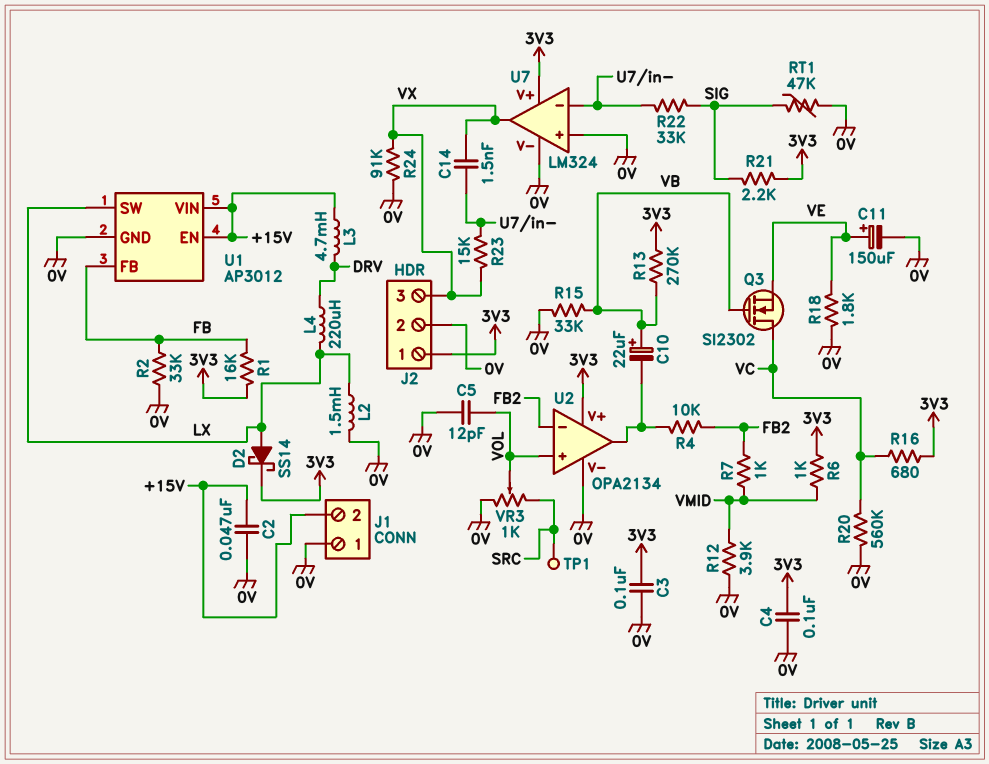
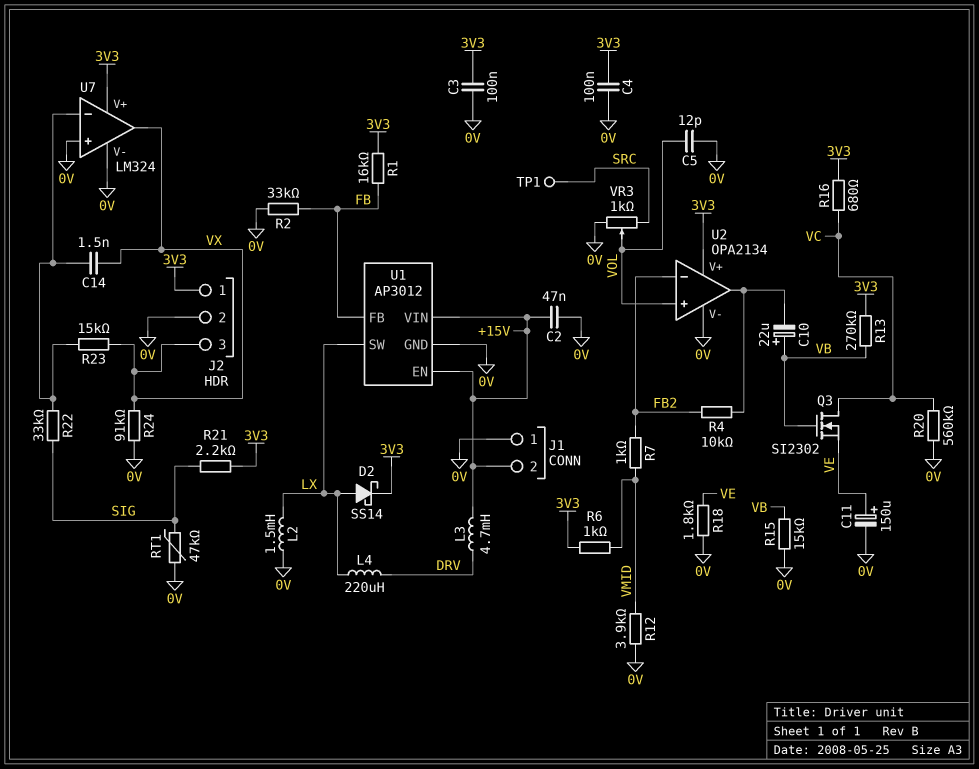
R15: 33k (0V, VB) -> 15k (0V, VB)

